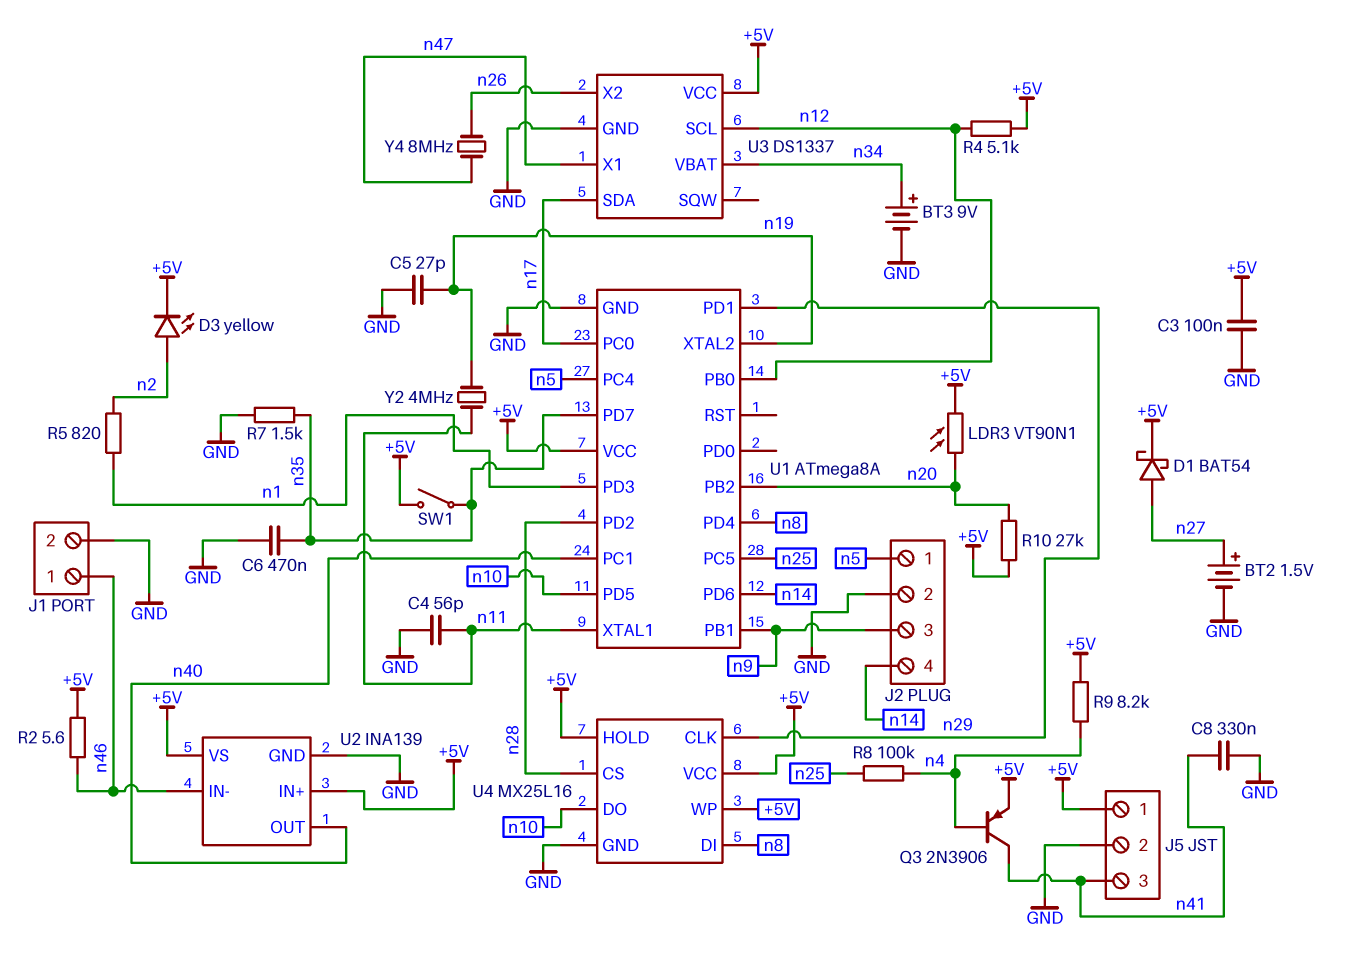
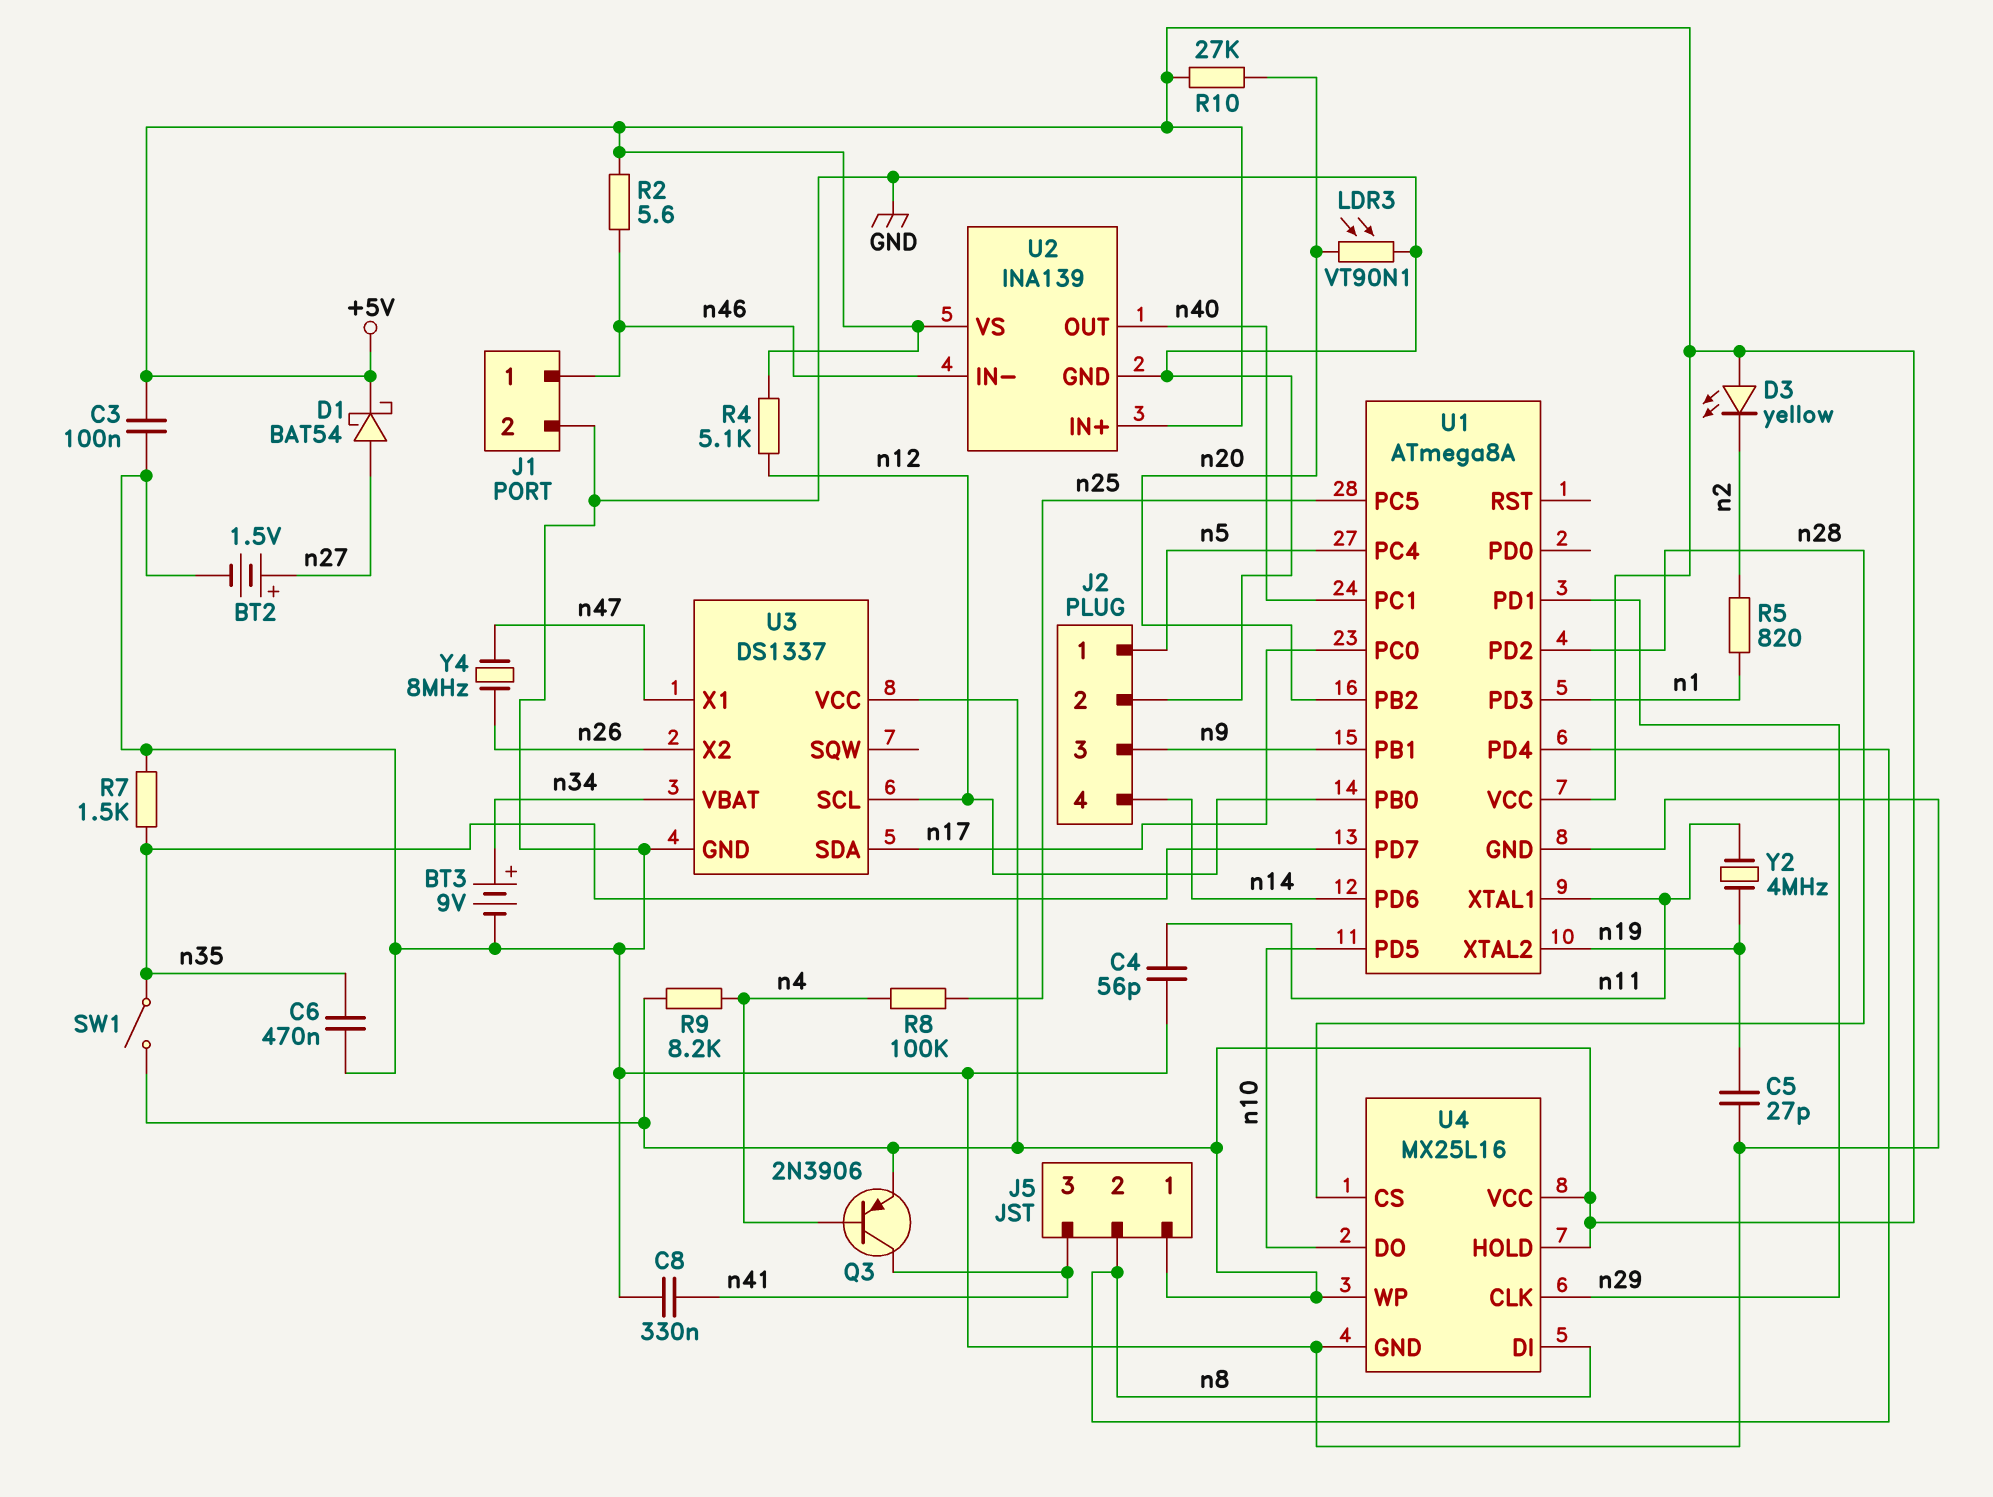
D3: LED yellow (A n2, K +5V) -> LED yellow (A +5V, K n2)
J5 pin 2: GND -> n8
LDR3: VT90N1 (+5V, n20) -> VT90N1 (GND, n20)

